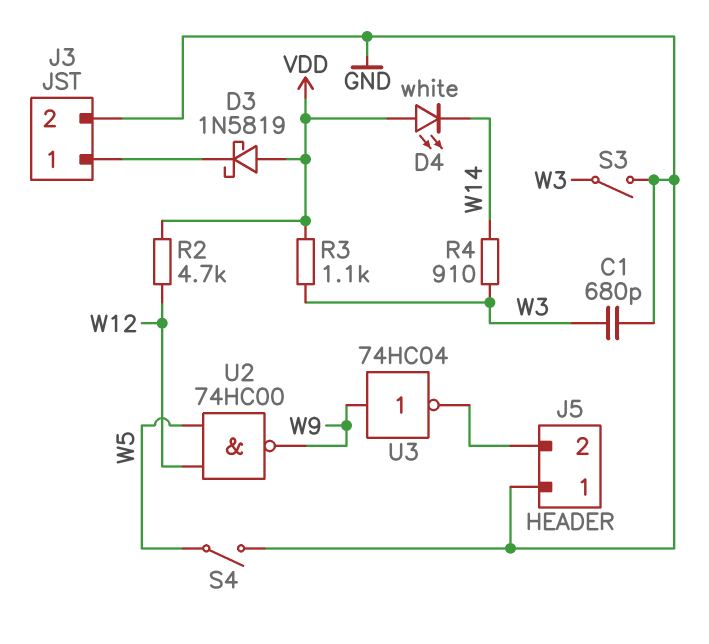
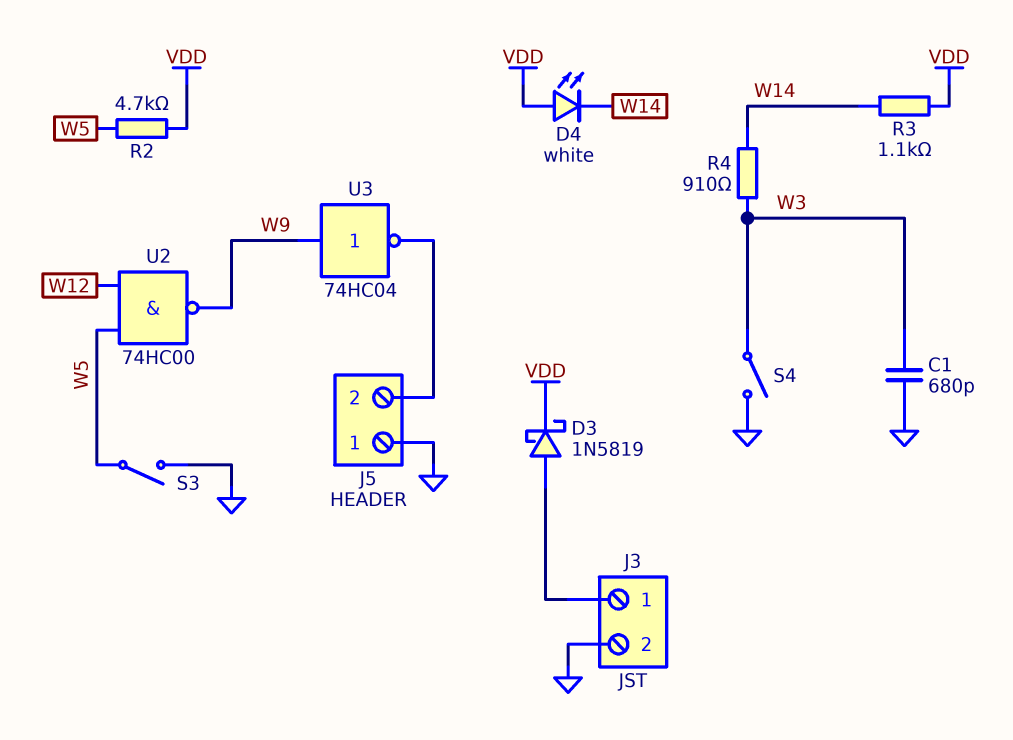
D3: schottky 1N5819 (A VDD, K J3/1) -> schottky 1N5819 (A J3/1, K VDD)
R2: 4.7k (VDD, W12) -> 4.7k (VDD, W5)
R3: 1.1k (VDD, W3) -> 1.1k (VDD, W14)
S3: switch (GND, W3) -> switch (GND, W5)
S4: switch (GND, W5) -> switch (GND, W3)

